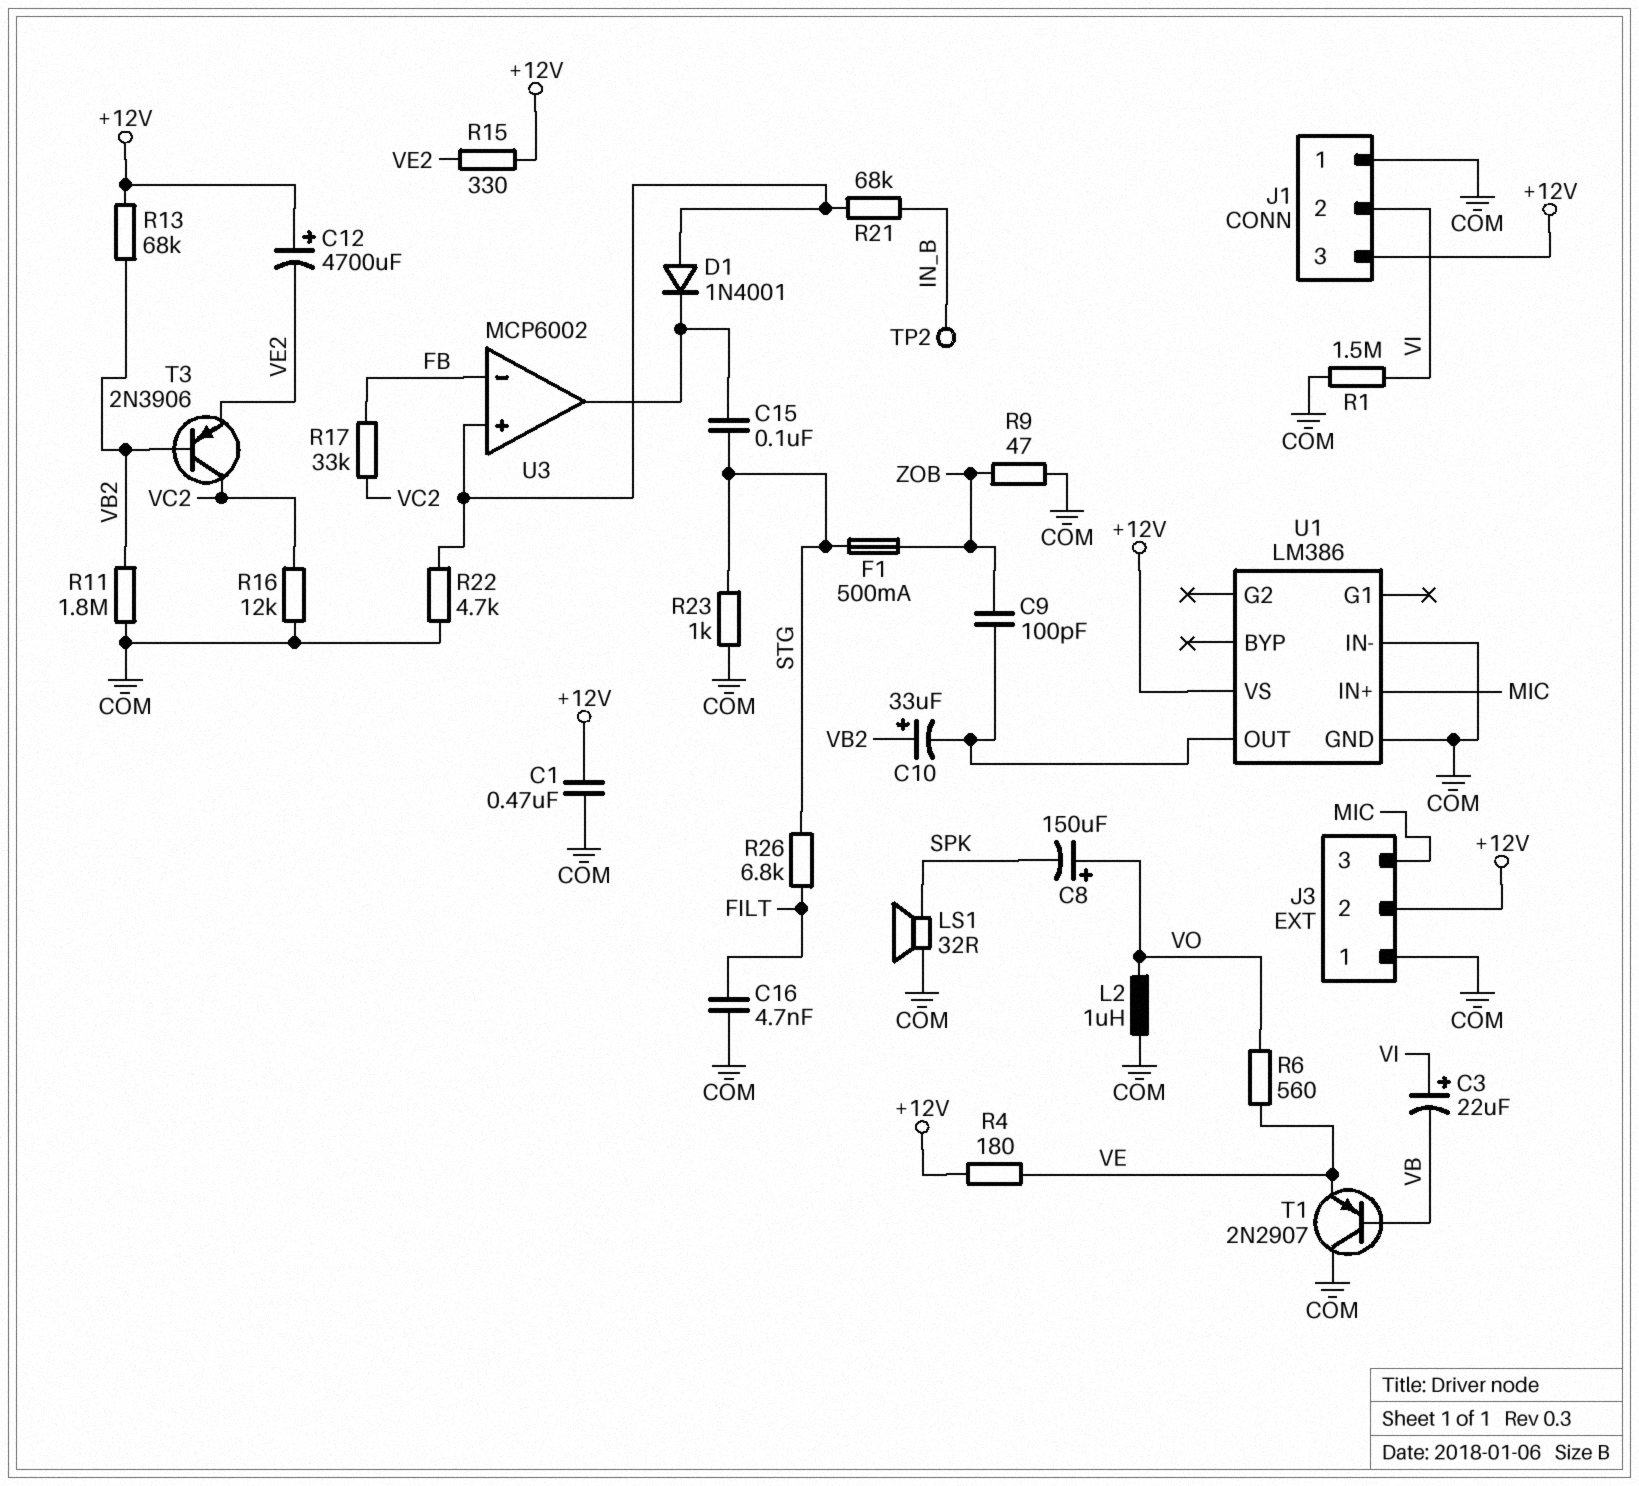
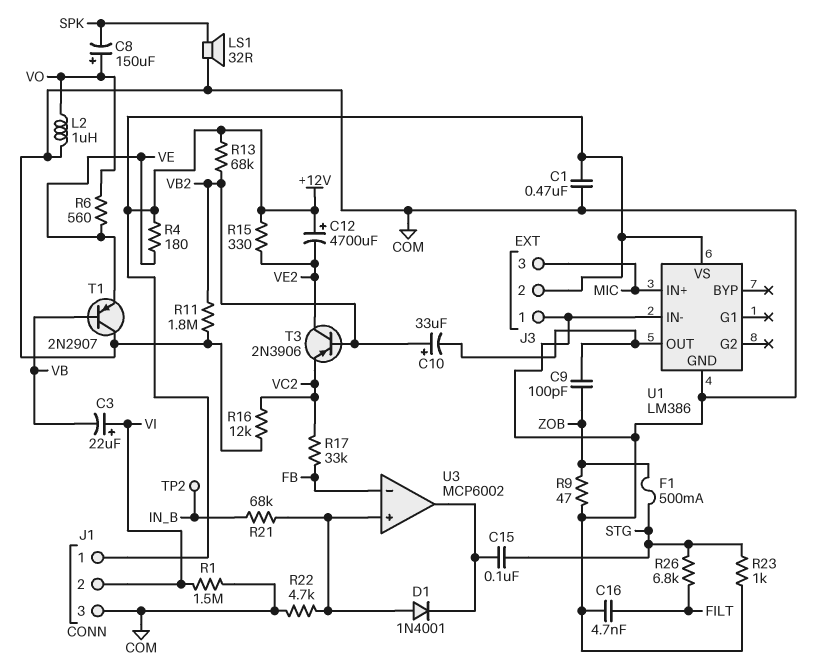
J1 pin 1: COM -> +12V
J1 pin 3: +12V -> COM
T3: PNP 2N3906 (B VB2, C VC2, E VE2) -> PNP 2N3906 (B VB2, C VE2, E VC2)

